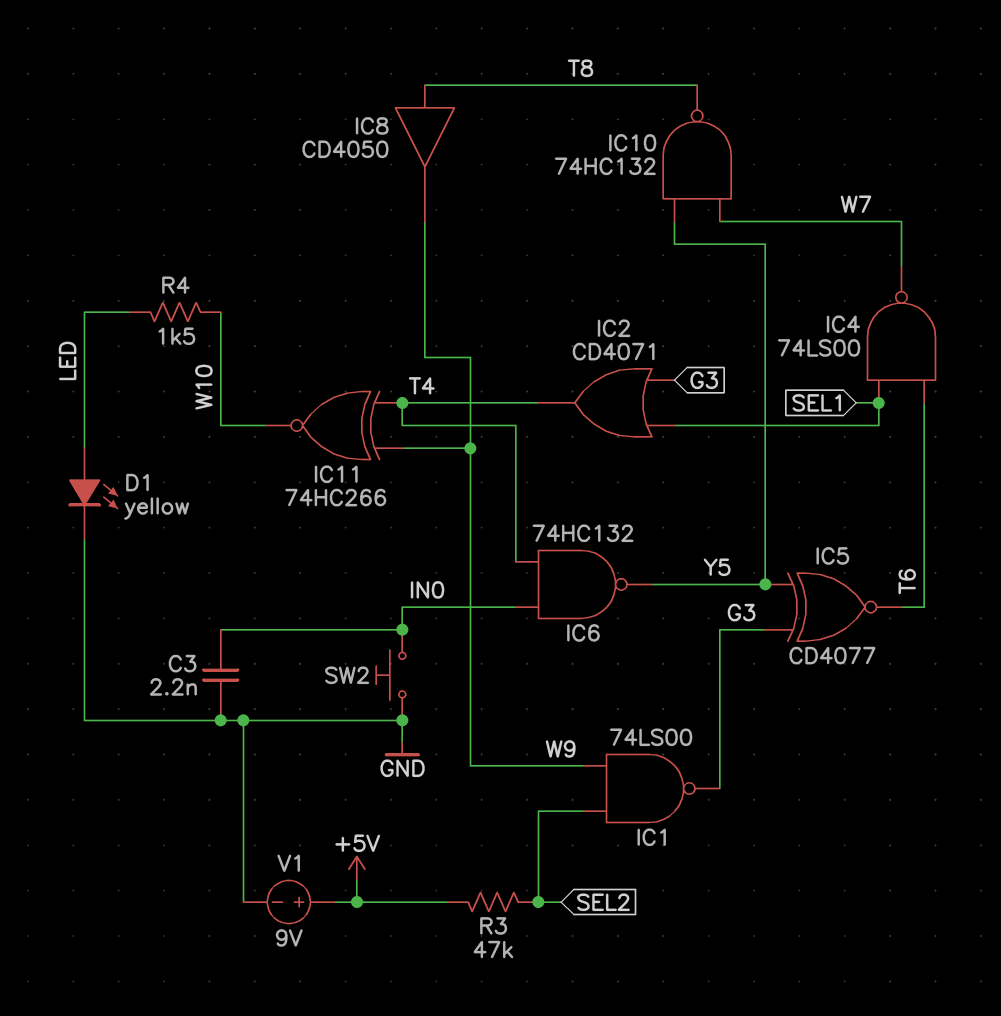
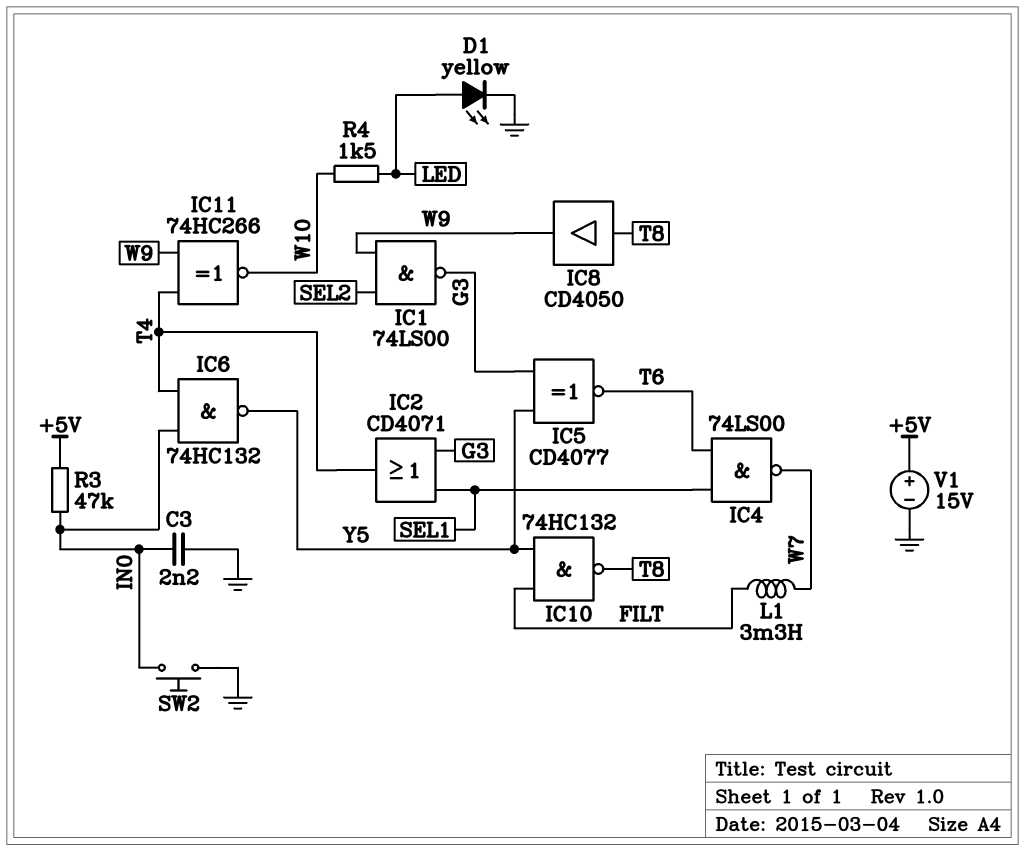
IC10: NAND 74HC132 (in W7, in Y5, out T8) -> NAND 74HC132 (in FILT, in Y5, out T8)
L1: none -> 3.3mH (FILT, W7)
R3: 47k (+5V, SEL2) -> 47k (+5V, IN0)
V1: 9V (plus +5V, minus GND) -> 15V (plus +5V, minus GND)

